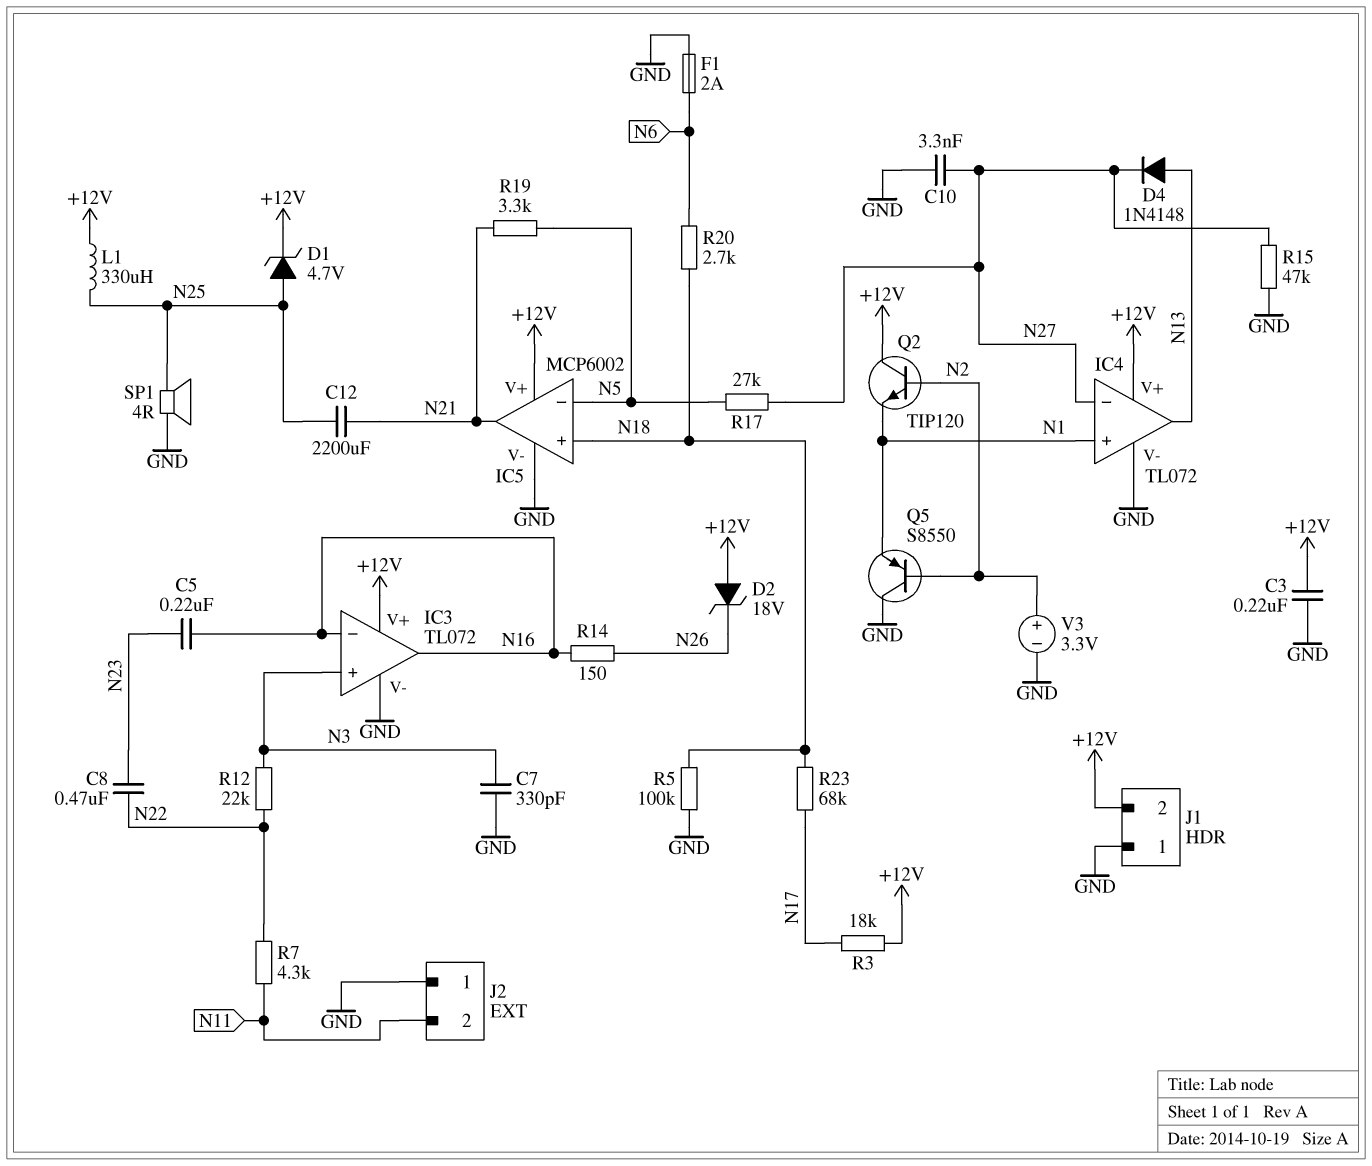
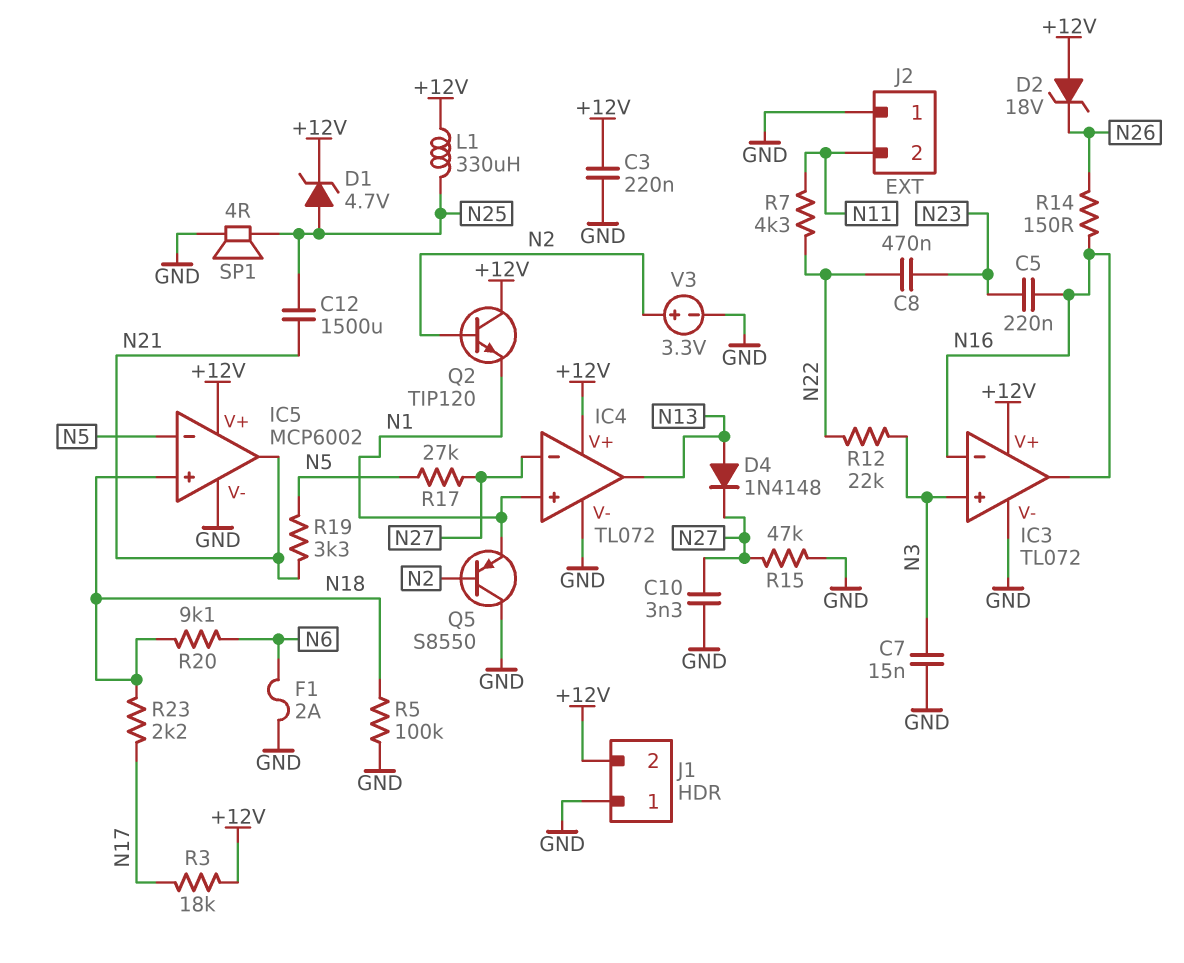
C7: 330pF (GND, N3) -> 15nF (GND, N3)
C12: 2200uF (N21, N25) -> 1500uF (N21, N25)
R20: 2.7k (N6, N18) -> 9.1k (N6, N18)
R23: 68k (N17, N18) -> 2.2k (N17, N18)

